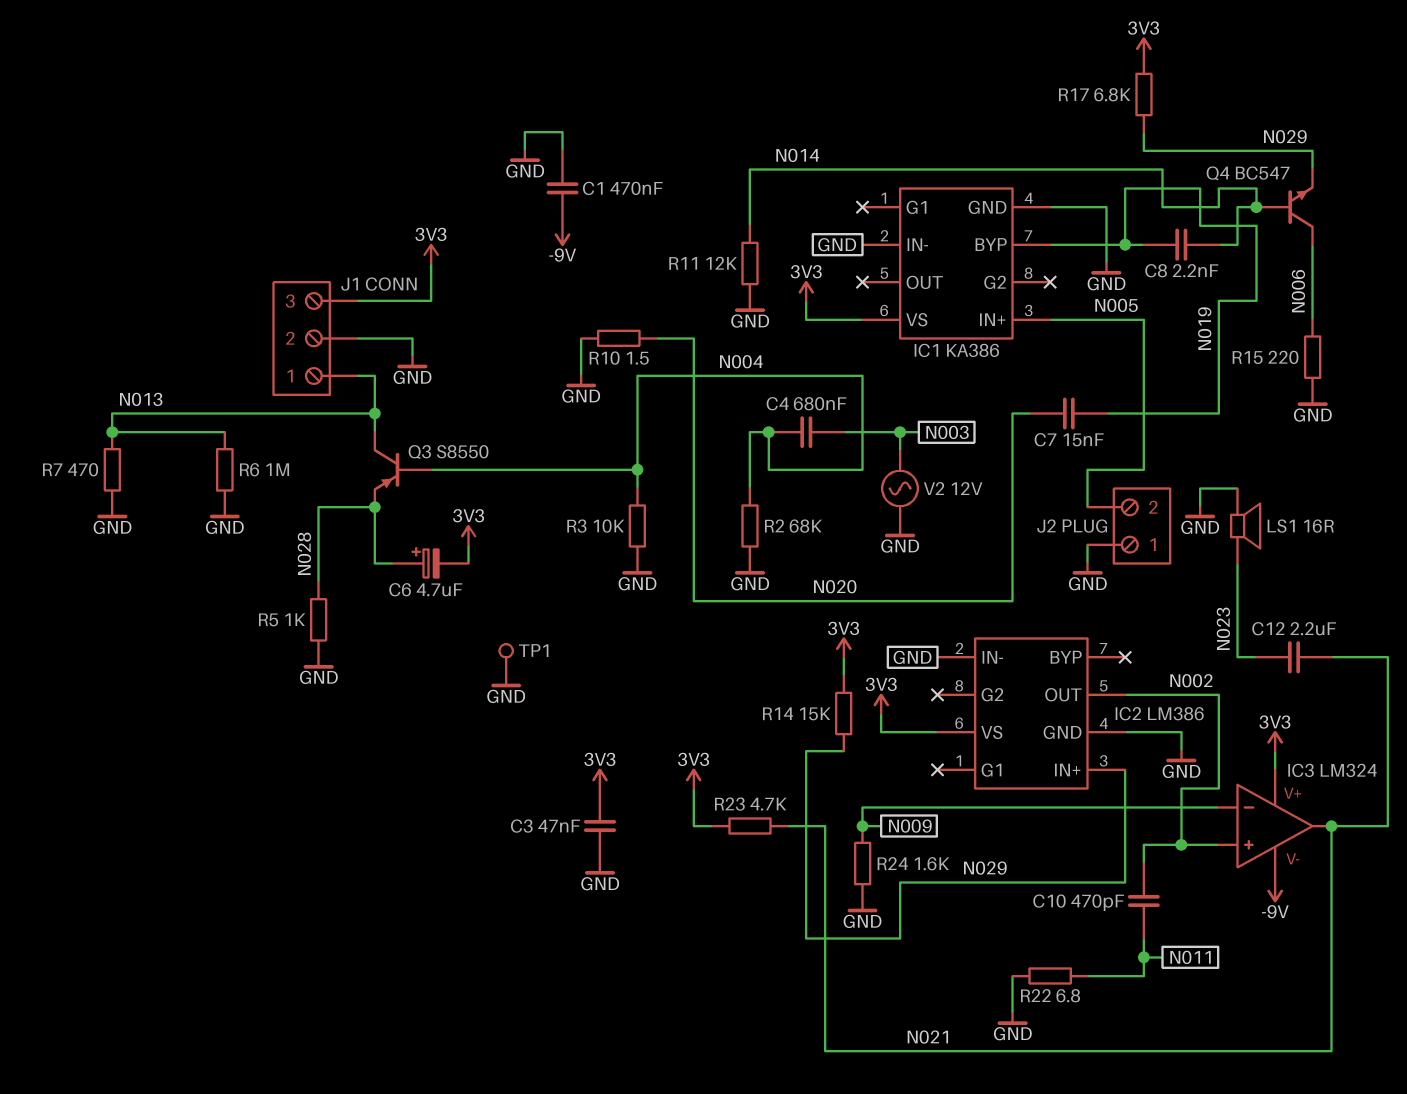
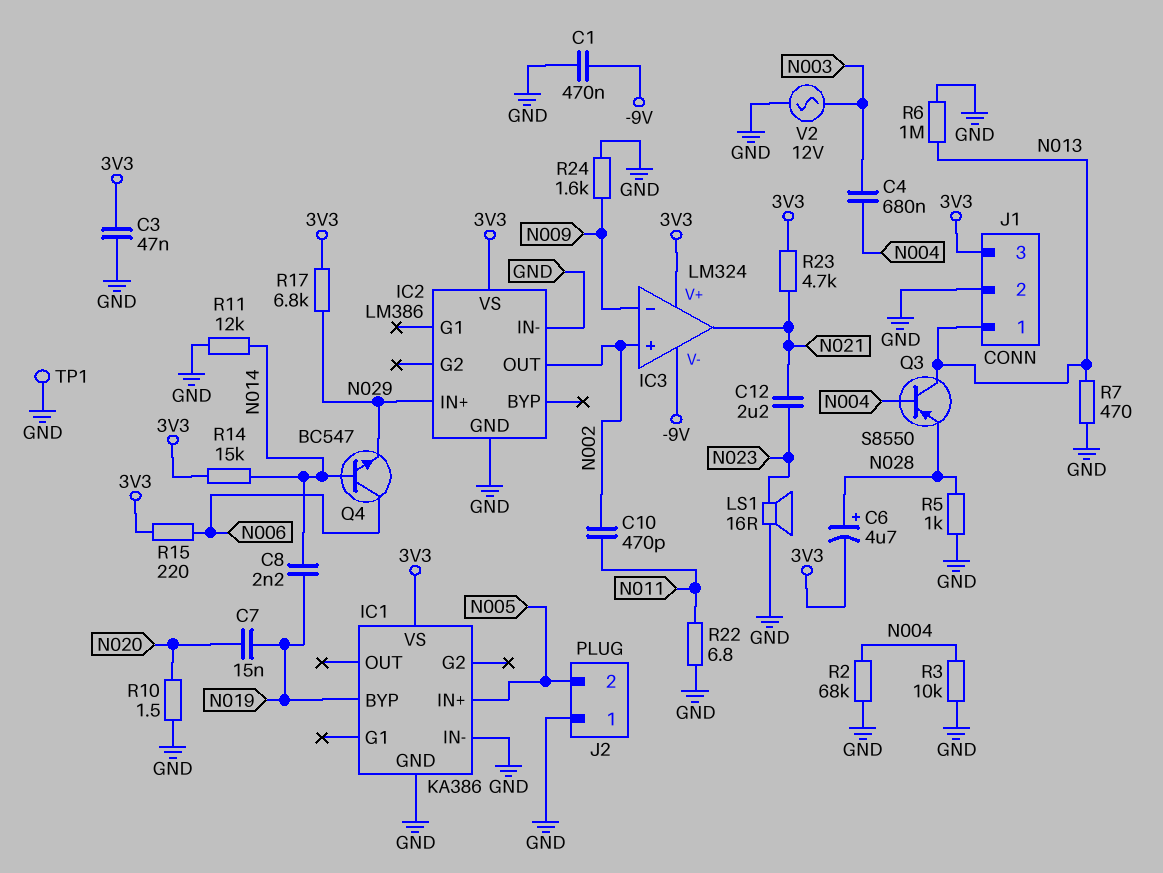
R14: 15k (3V3, N029) -> 15k (3V3, N014)
R15: 220 (GND, N006) -> 220 (3V3, N006)

